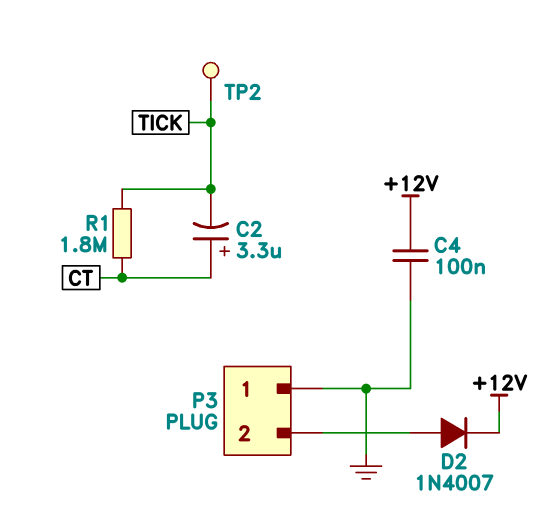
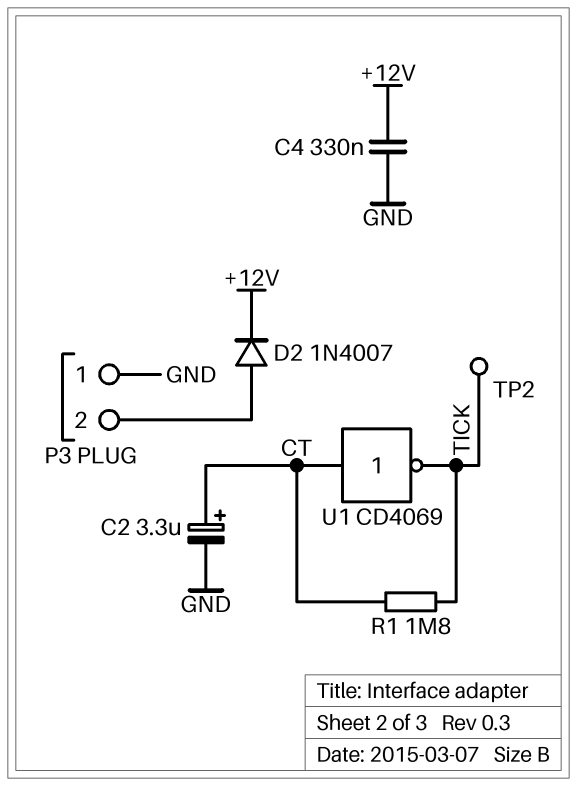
C2: 3.3uF (plus CT, minus TICK) -> 3.3uF (plus CT, minus GND)
C4: 100nF (+12V, GND) -> 330nF (+12V, GND)
U1: none -> NOT CD4069 (in CT, out TICK)

